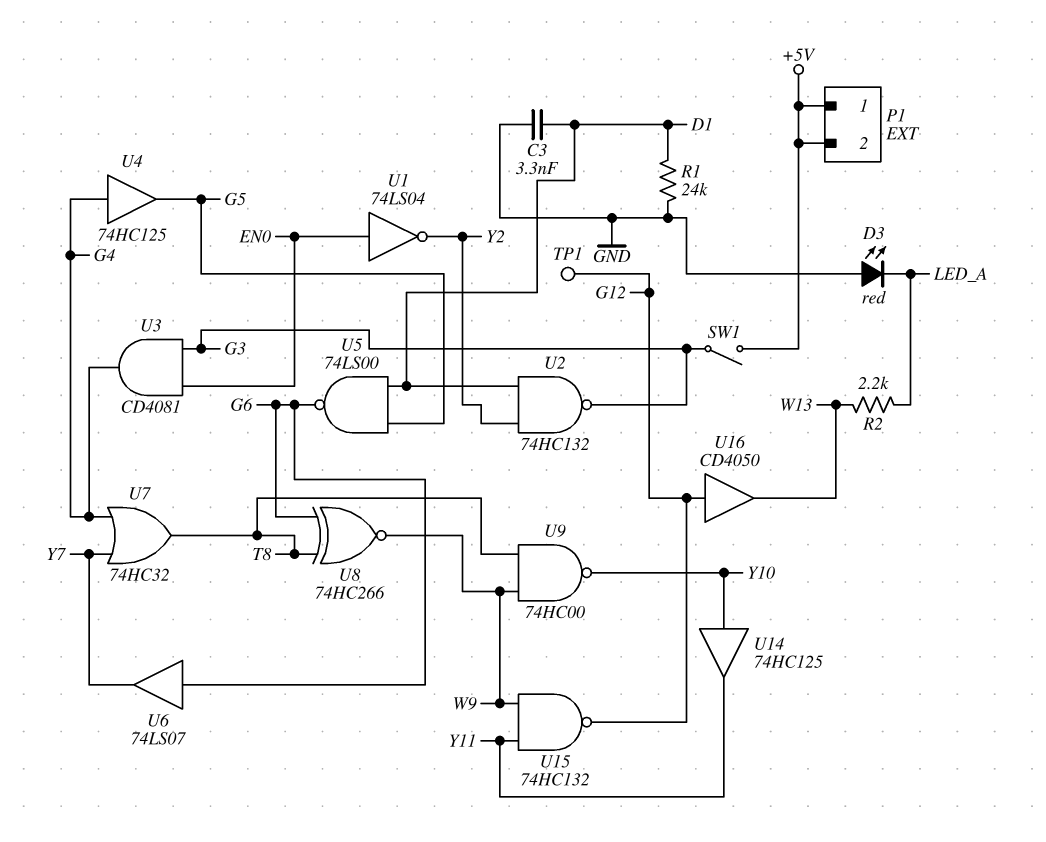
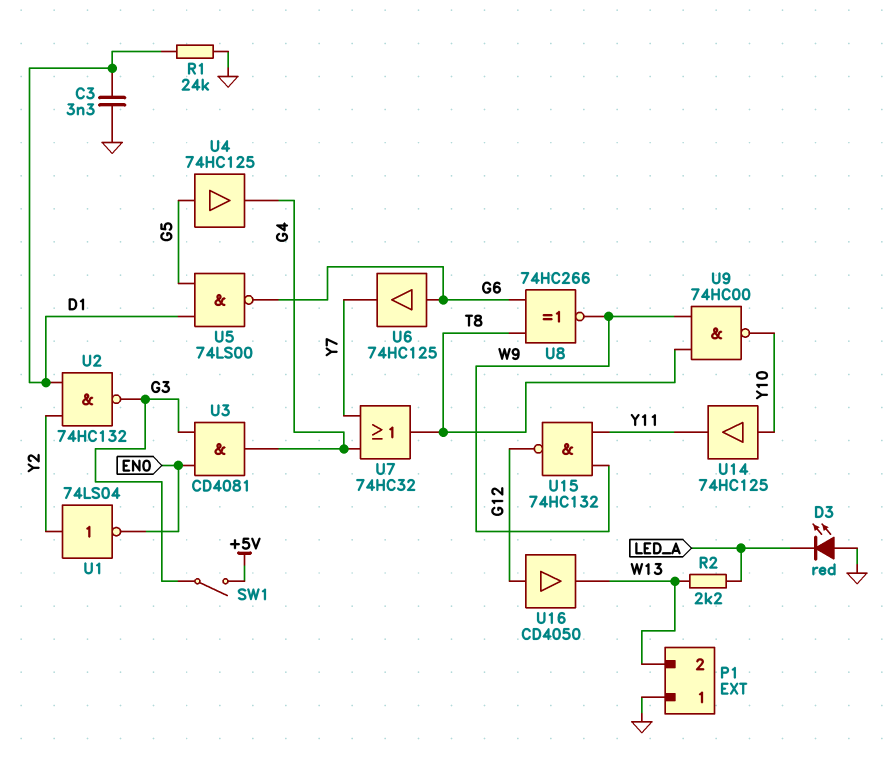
P1 pin 1: +5V -> GND
P1 pin 2: +5V -> W13
TP1: test point (G12) -> none
U1: NOT 74LS04 (in EN0, out Y2) -> NOT 74LS04 (in Y2, out EN0)
U4: buffer 74HC125 (in G4, out G5) -> buffer 74HC125 (in G5, out G4)
U6: buffer 74LS07 (in G6, out Y7) -> buffer 74HC125 (in G6, out Y7)

